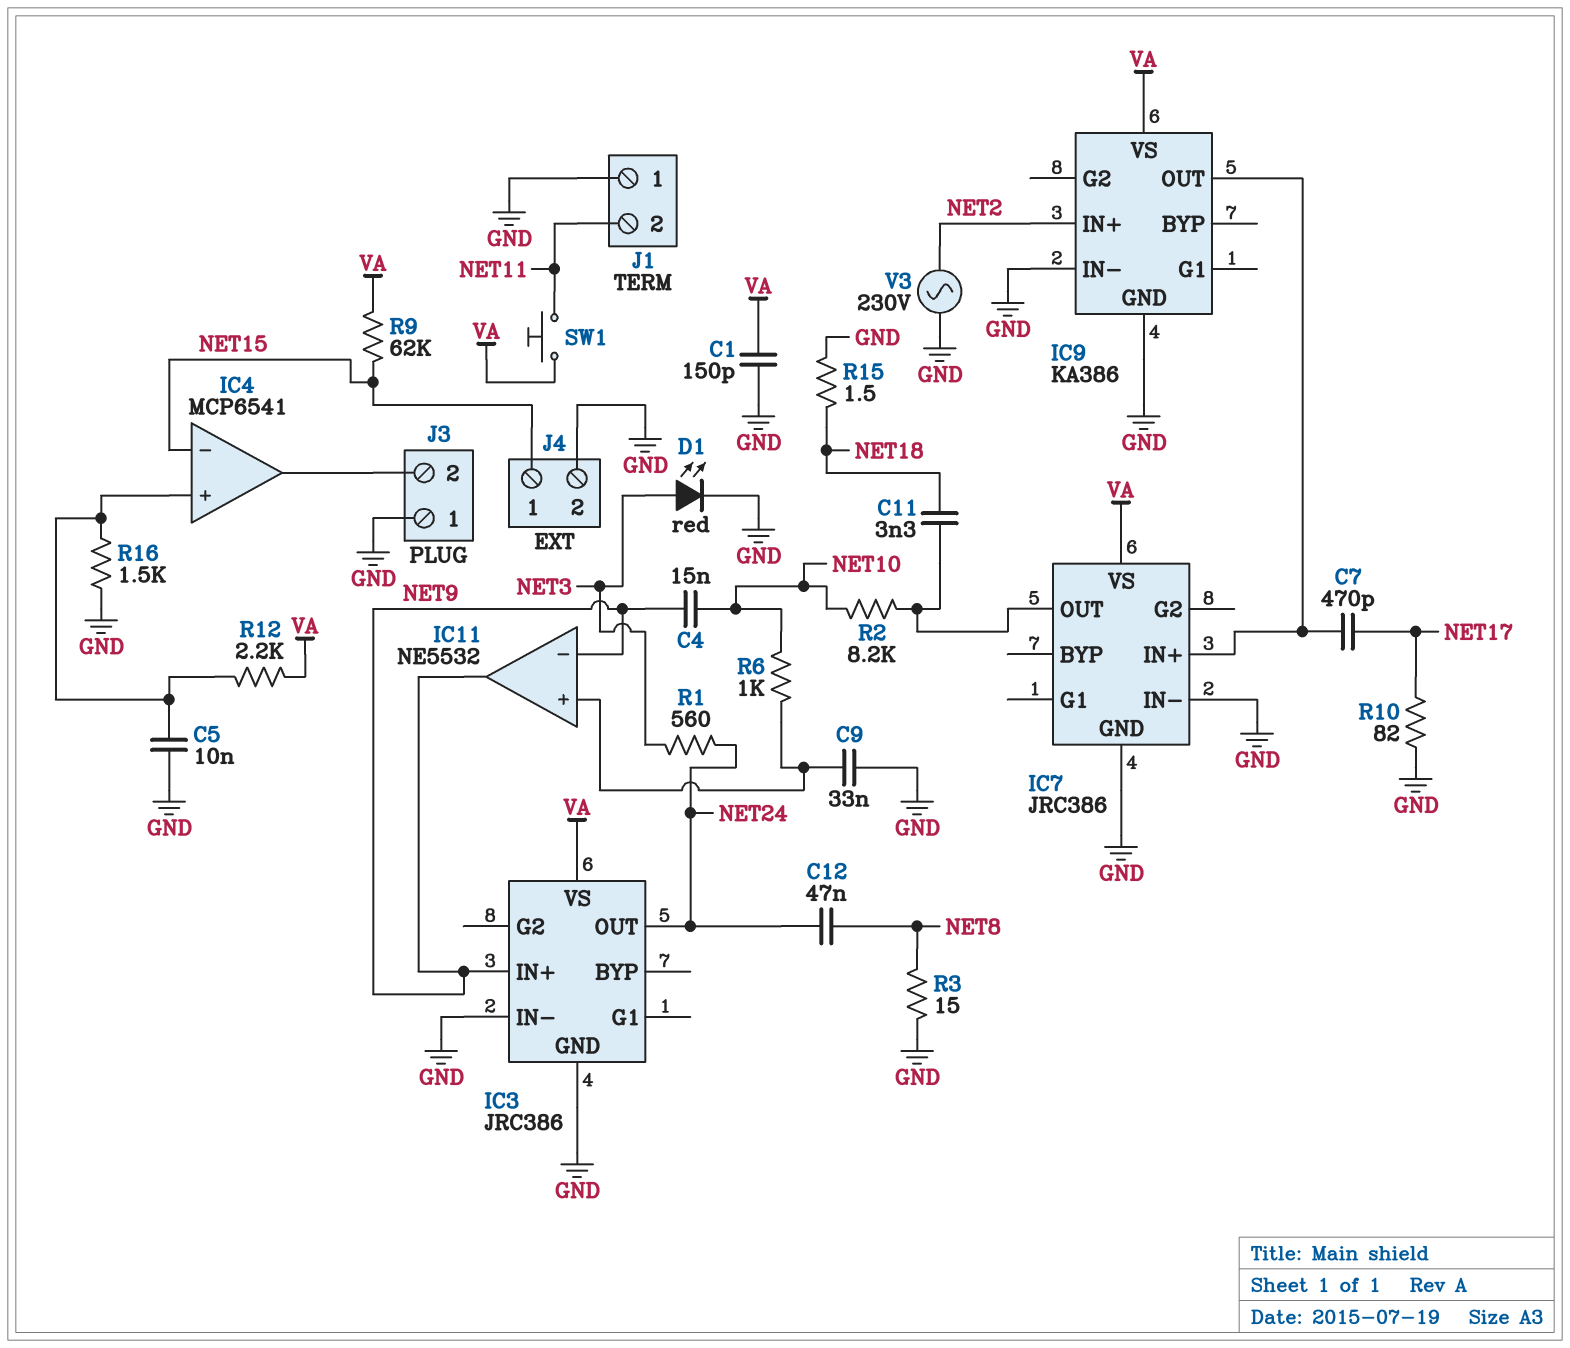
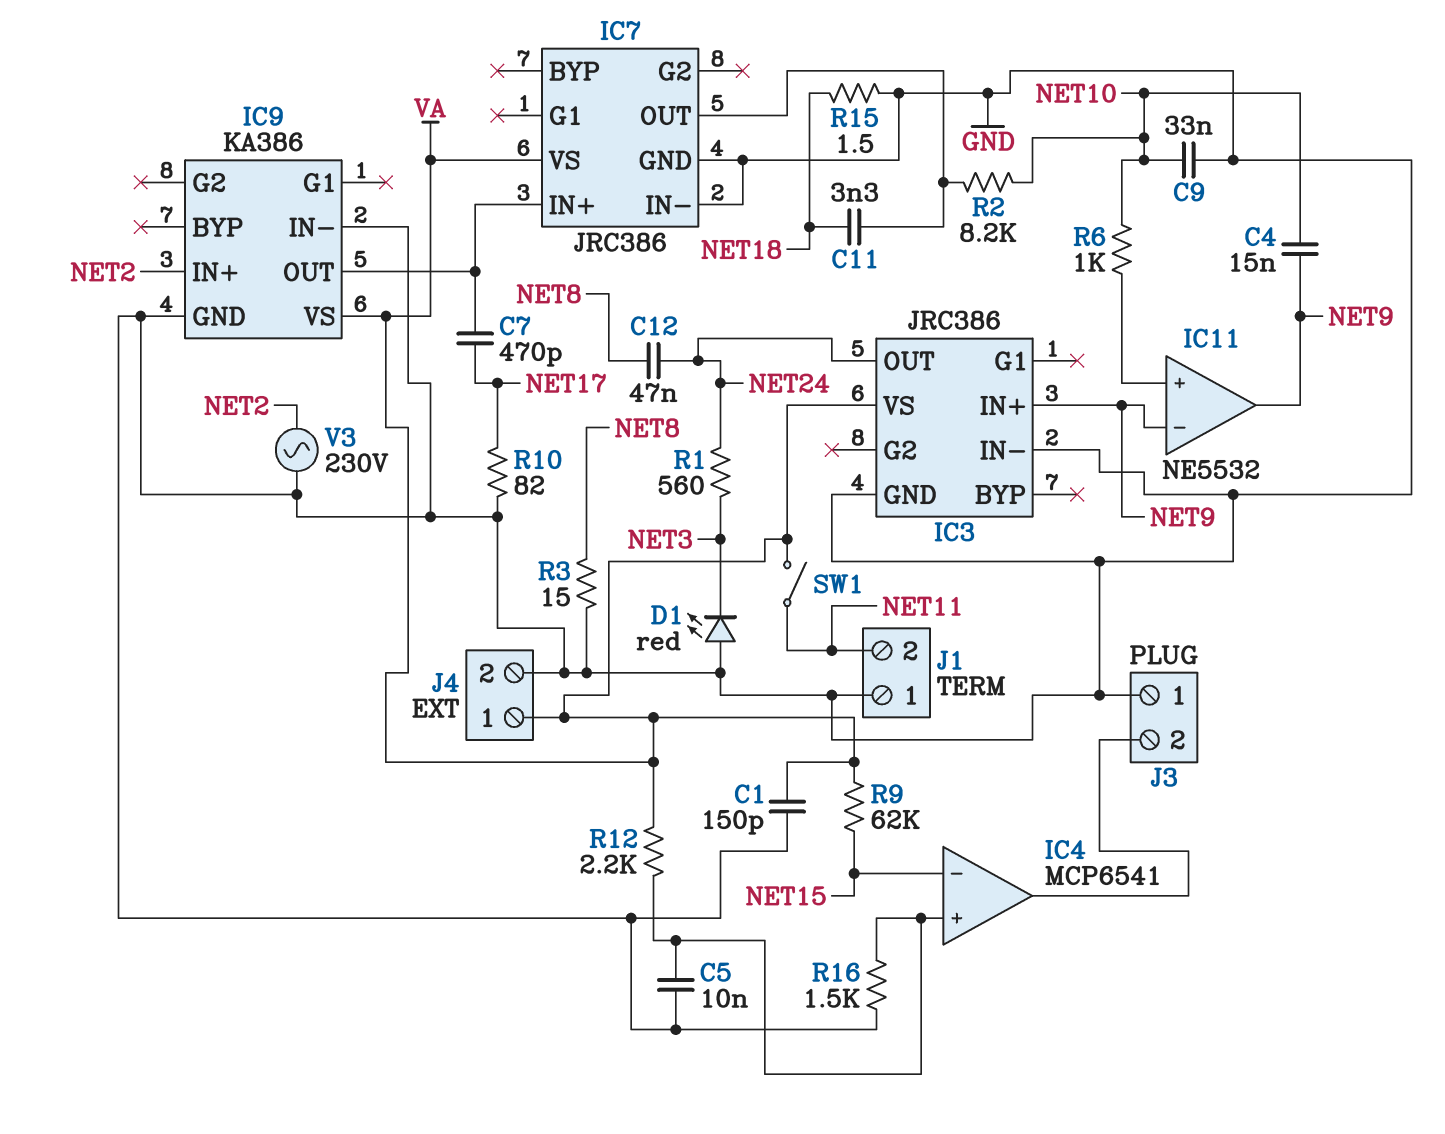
C9: 33nF (GND, IC11/in+) -> 33nF (GND, NET10)
D1: LED red (A NET3, K GND) -> LED red (A GND, K NET3)
J4 pin 1: NET15 -> VA
SW1: button (NET11, VA) -> switch (NET11, VA)

